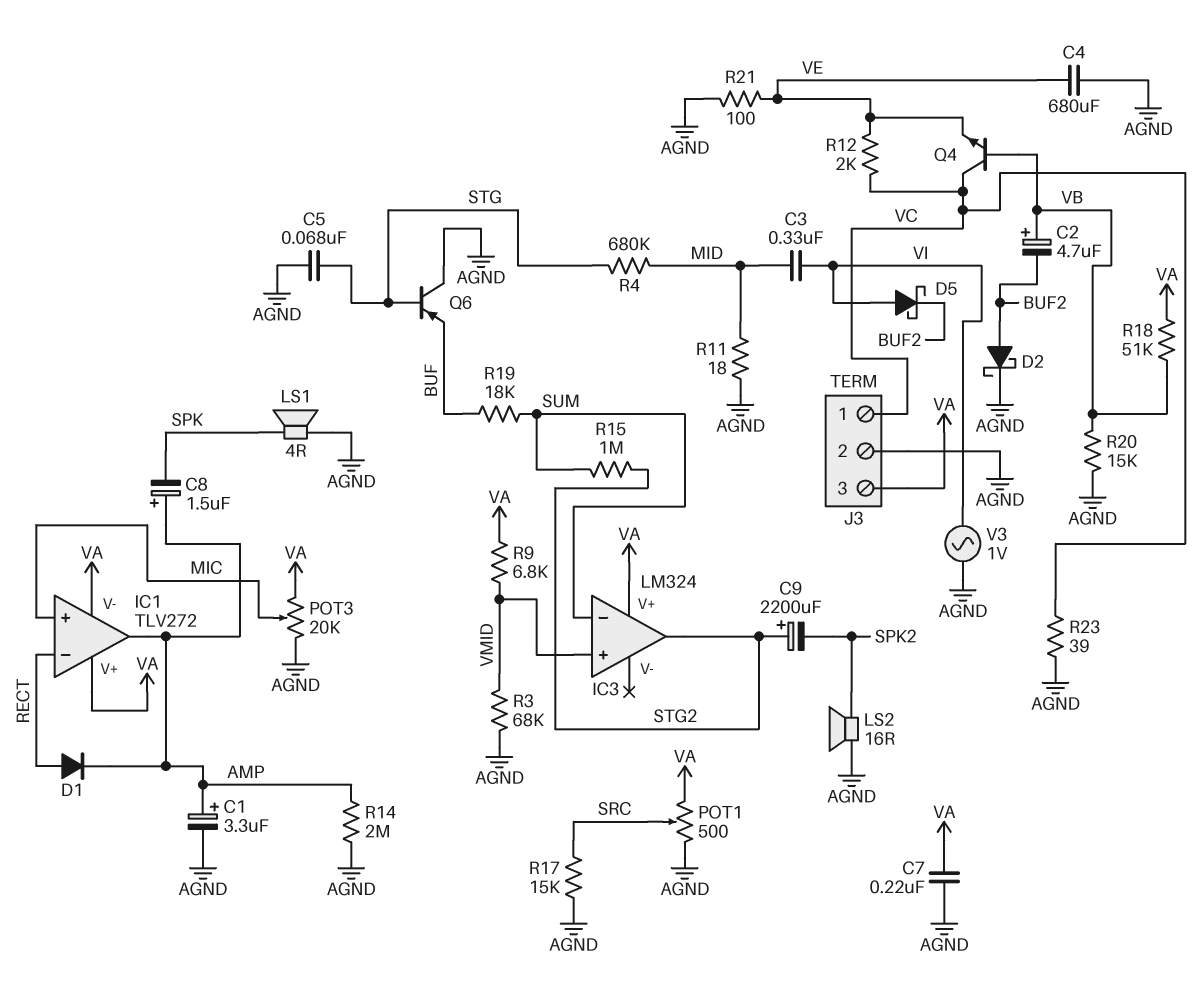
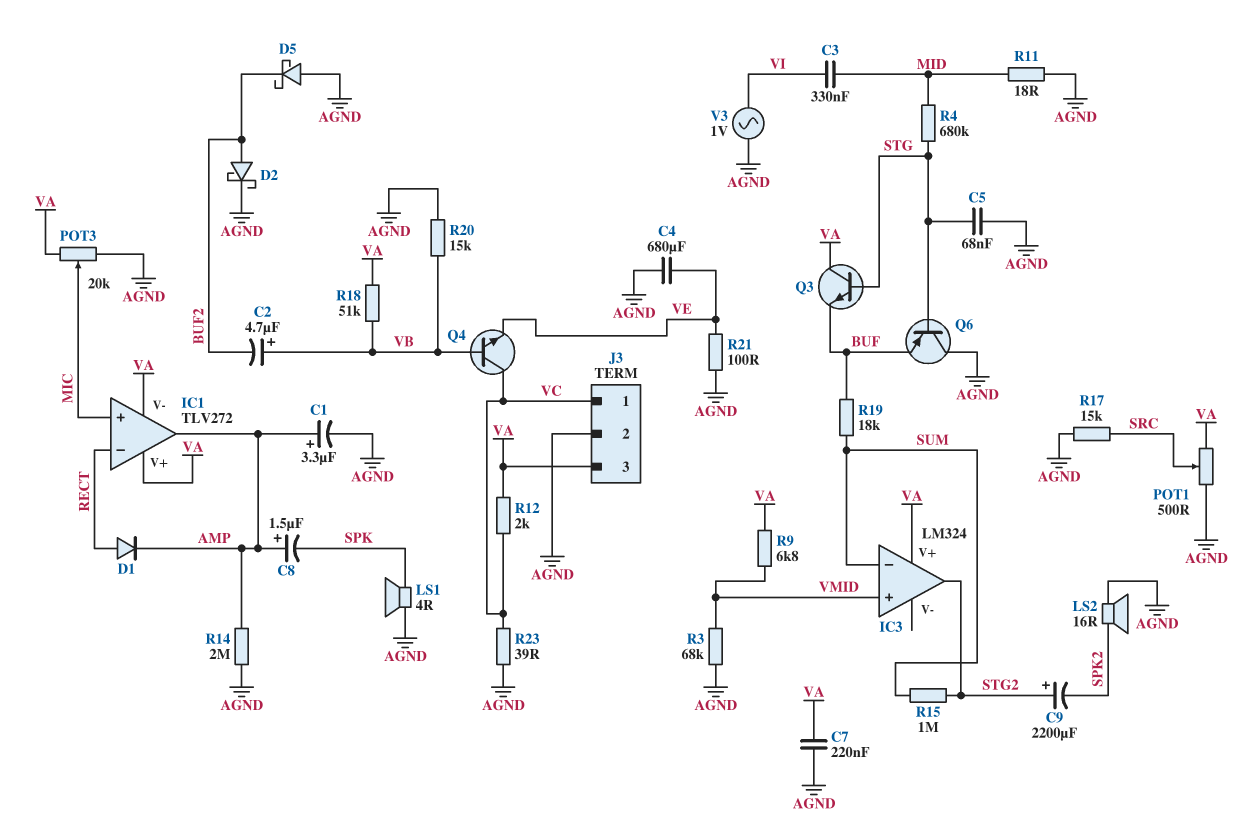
D5: schottky (A VI, K BUF2) -> schottky (A AGND, K BUF2)
Q3: none -> NPN (B STG, C VA, E BUF)
R12: 2k (VC, VE) -> 2k (VA, VC)

